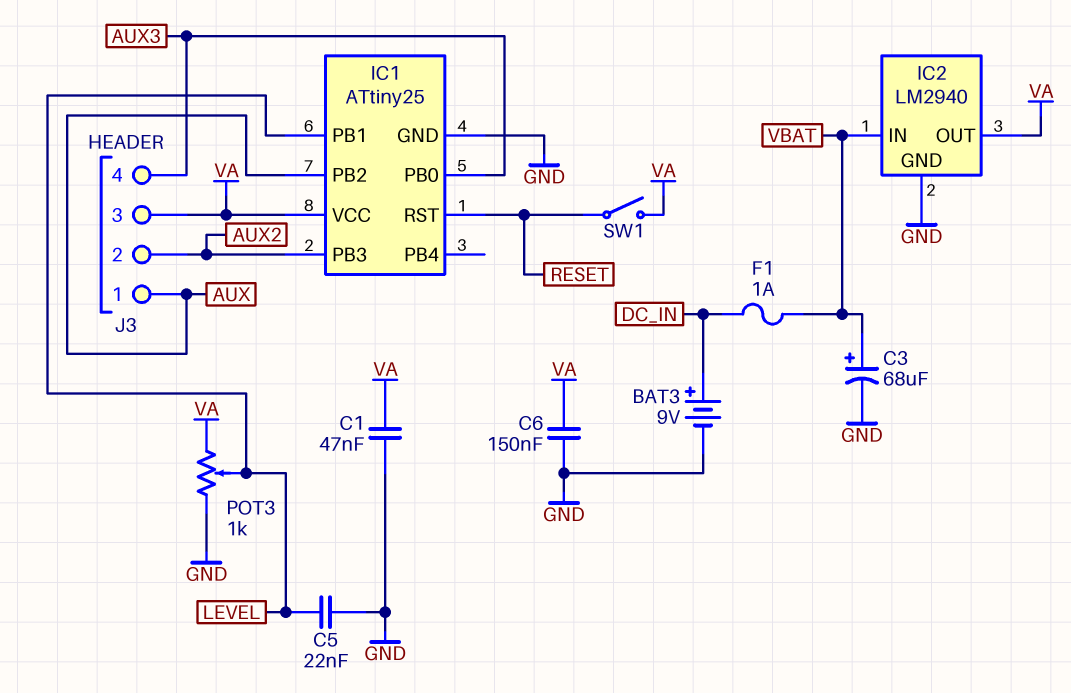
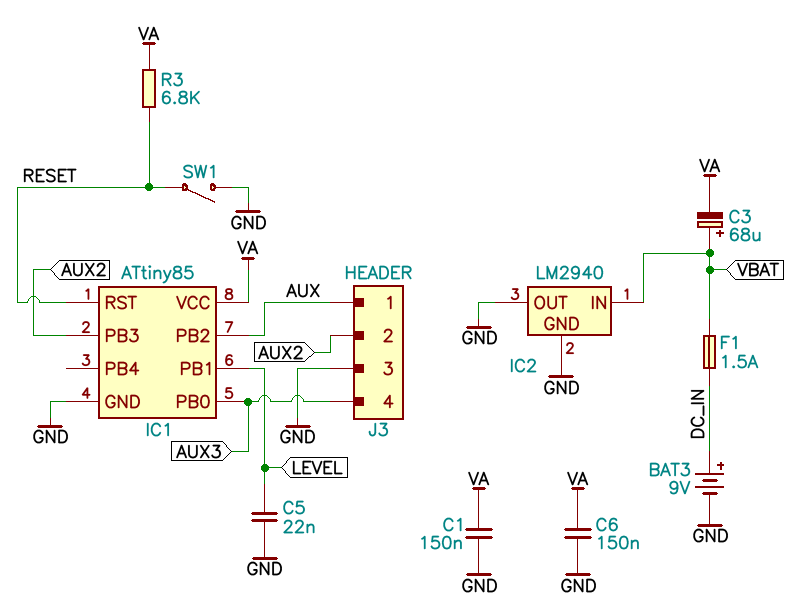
C1: 47nF (GND, VA) -> 150nF (GND, VA)
C3: 68uF (plus VBAT, minus GND) -> 68uF (plus VBAT, minus VA)
F1: 1A (DC_IN, VBAT) -> 1.5A (DC_IN, VBAT)
IC1: ATtiny25 -> ATtiny85
IC2 pin OUT: VA -> GND
J3 pin 3: VA -> GND
POT3: 1k (GND, VA, wiper LEVEL) -> none
R3: none -> 6.8k (RESET, VA)
SW1: switch (RESET, VA) -> switch (GND, RESET)

